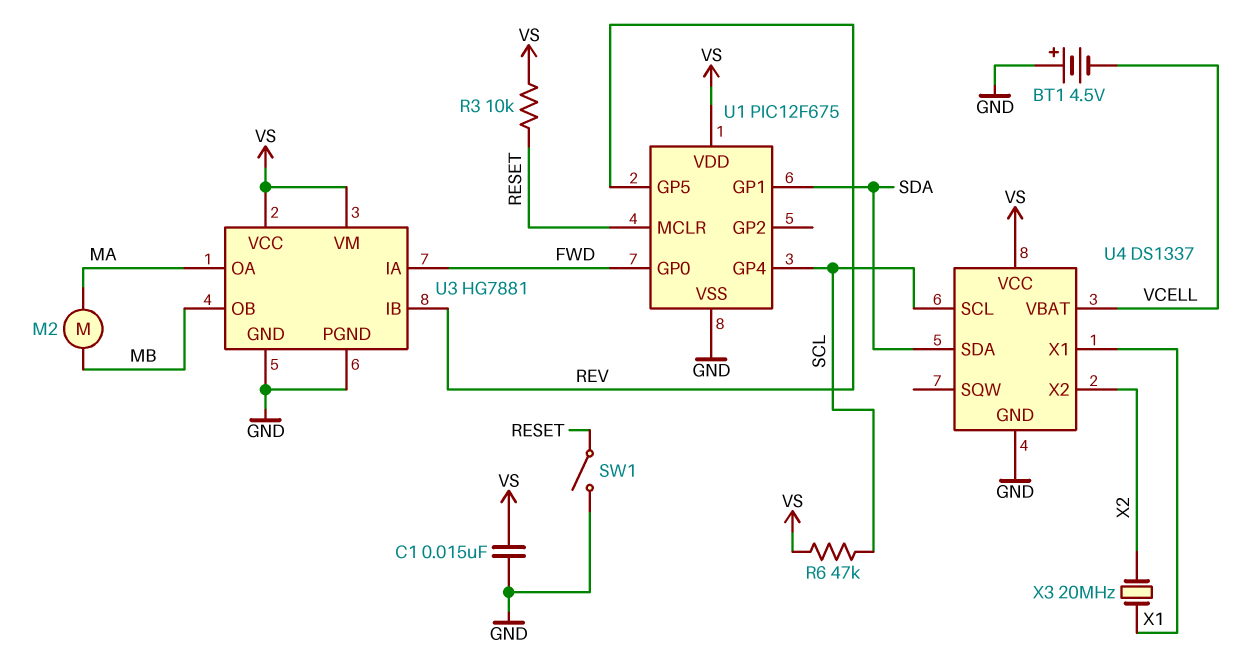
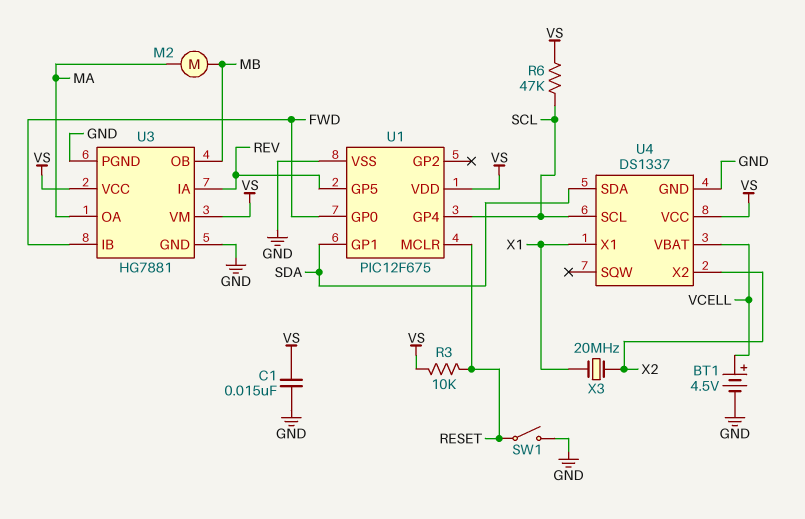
BT1: 4.5V (plus GND, minus VCELL) -> 4.5V (plus VCELL, minus GND)
U3 pin IA: FWD -> REV
U3 pin IB: REV -> FWD

